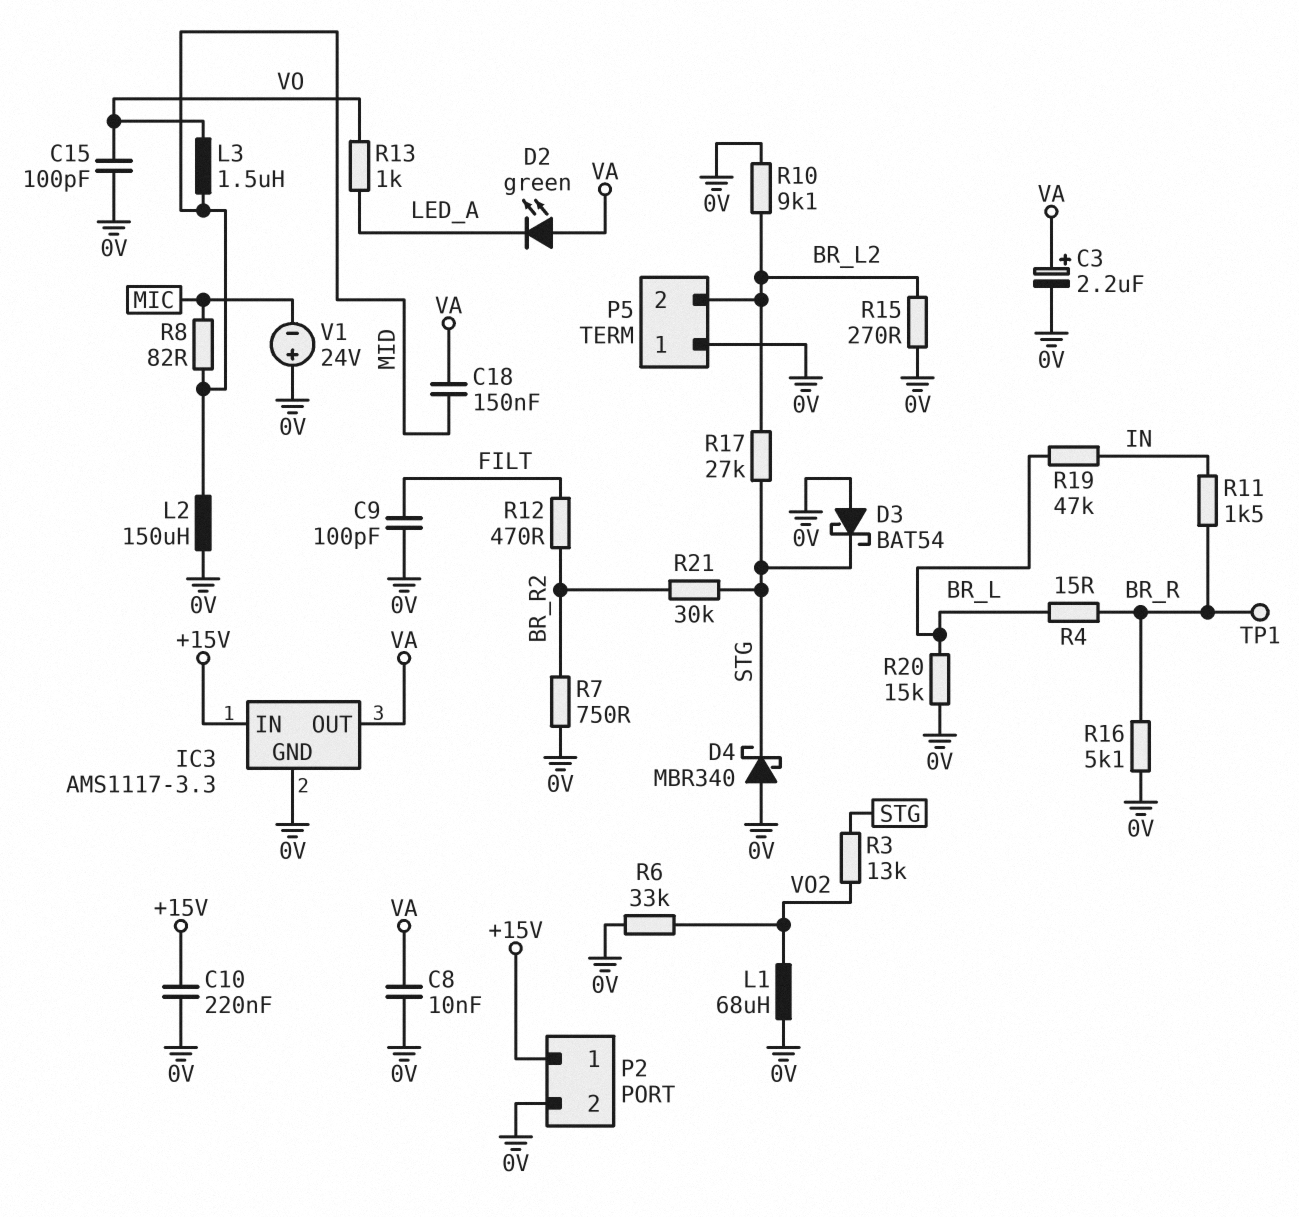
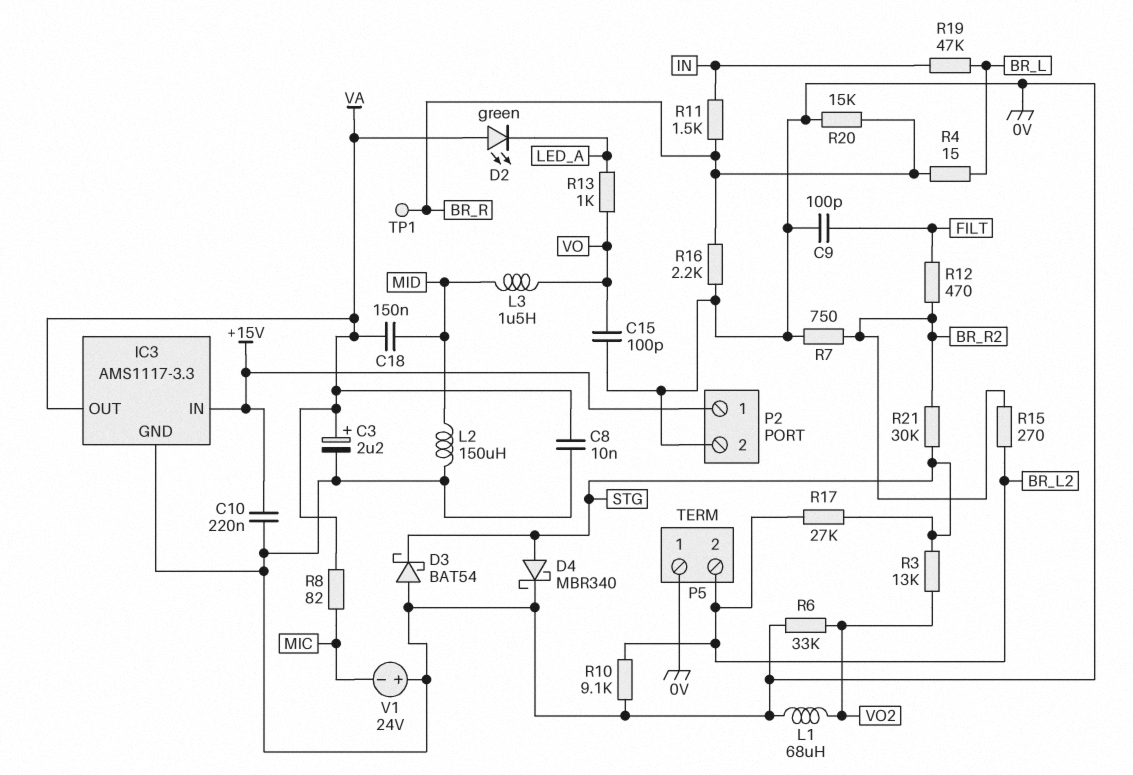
D4: schottky MBR340 (A 0V, K STG) -> schottky MBR340 (A STG, K 0V)
R8: 82 (MIC, MID) -> 82 (MIC, VA)
R15: 270 (0V, BR_L2) -> 270 (BR_L2, BR_R2)
R16: 5.1k (0V, BR_R) -> 2.2k (0V, BR_R)
R20: 15k (0V, BR_L) -> 15k (0V, BR_R)

